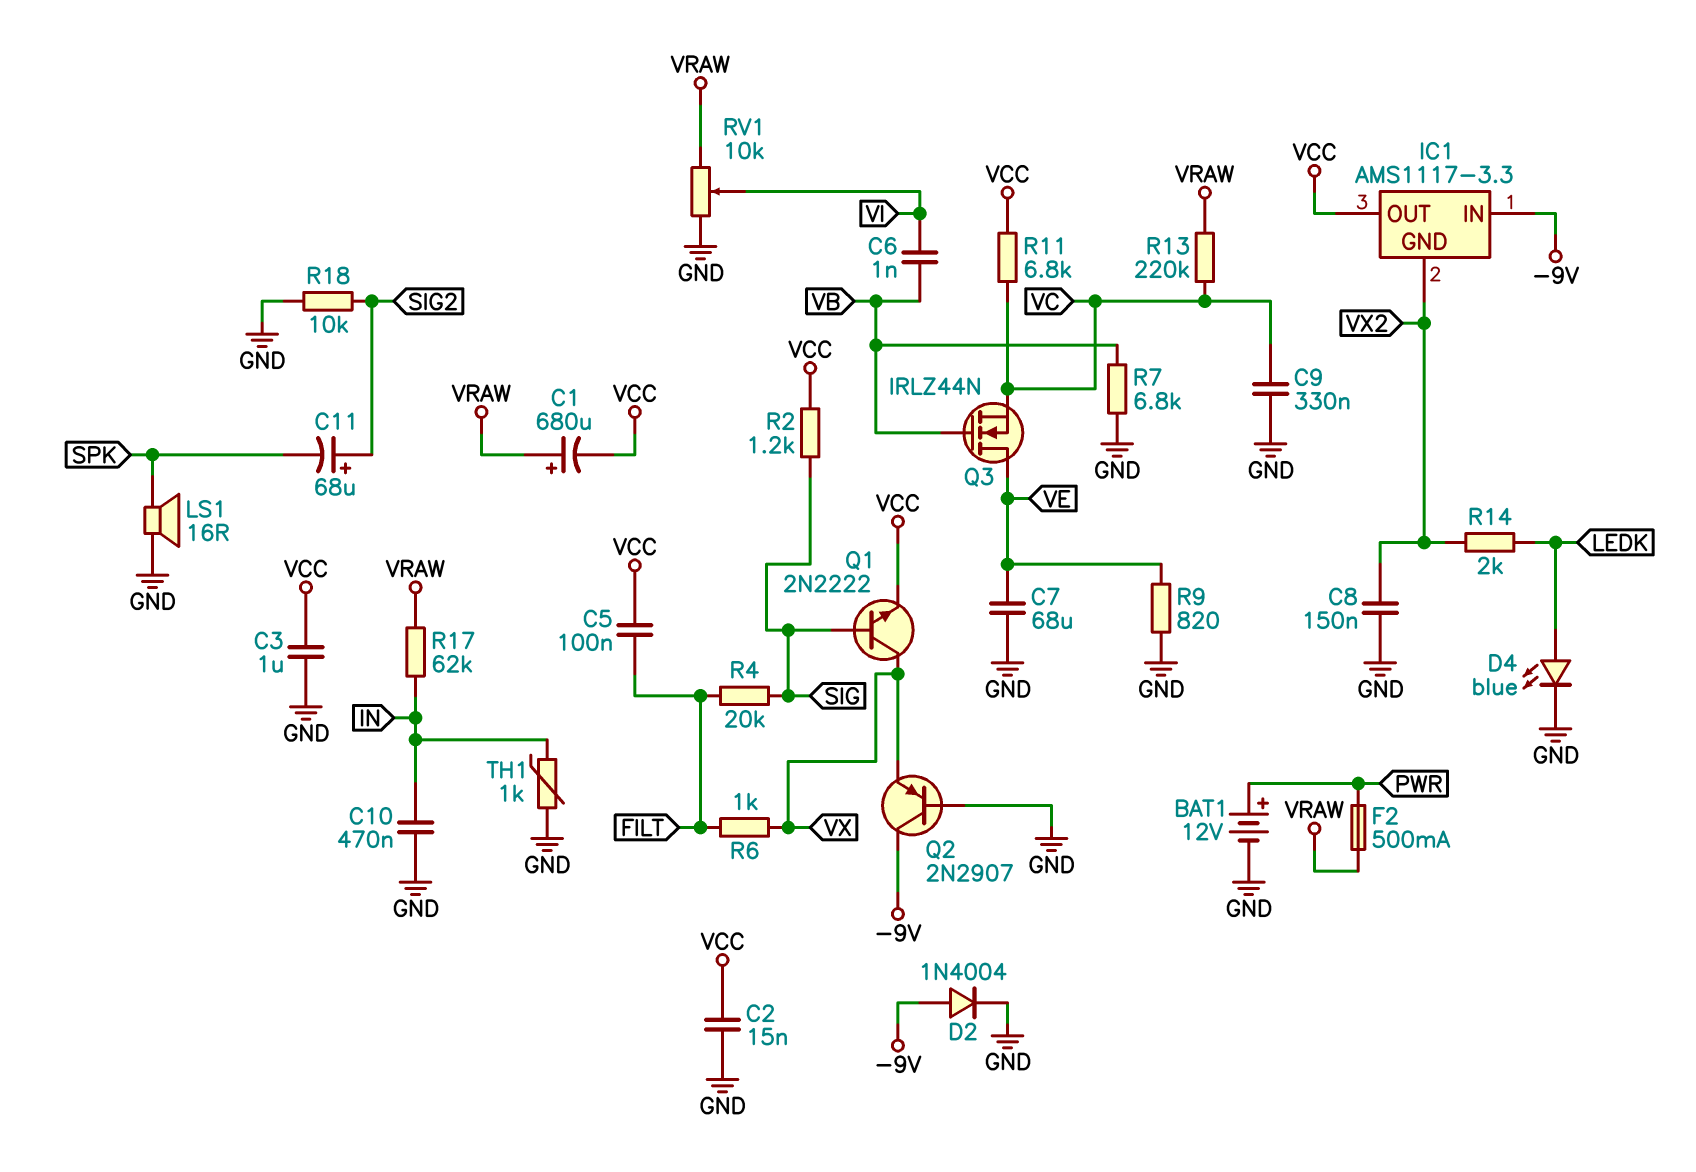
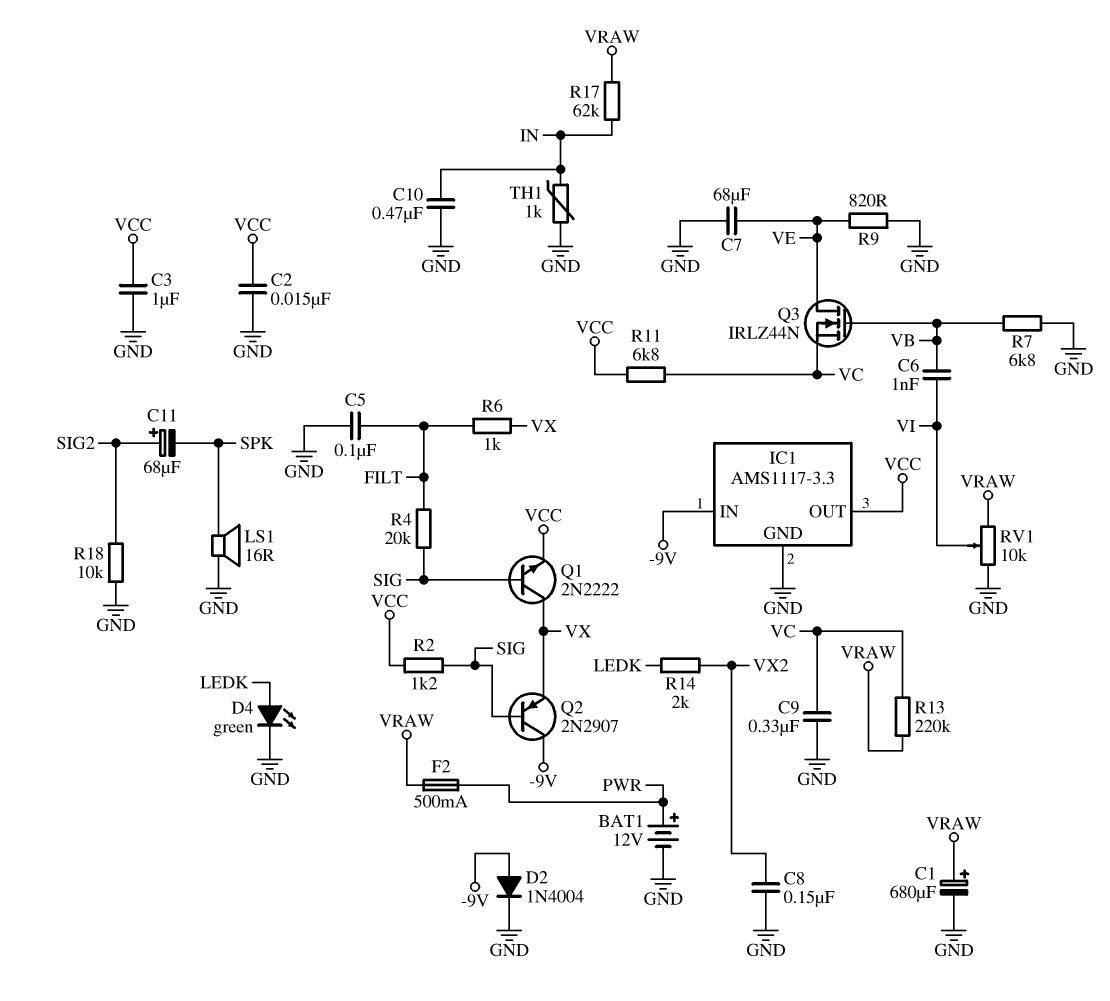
C1: 680uF (plus VRAW, minus VCC) -> 680uF (plus VRAW, minus GND)
C5: 100nF (FILT, VCC) -> 100nF (FILT, GND)
D4: LED blue (A LEDK, K GND) -> LED green (A LEDK, K GND)
IC1 pin GND: VX2 -> GND
Q2: PNP 2N2907 (B GND, C -9V, E VX) -> PNP 2N2907 (B SIG, C -9V, E VX)

